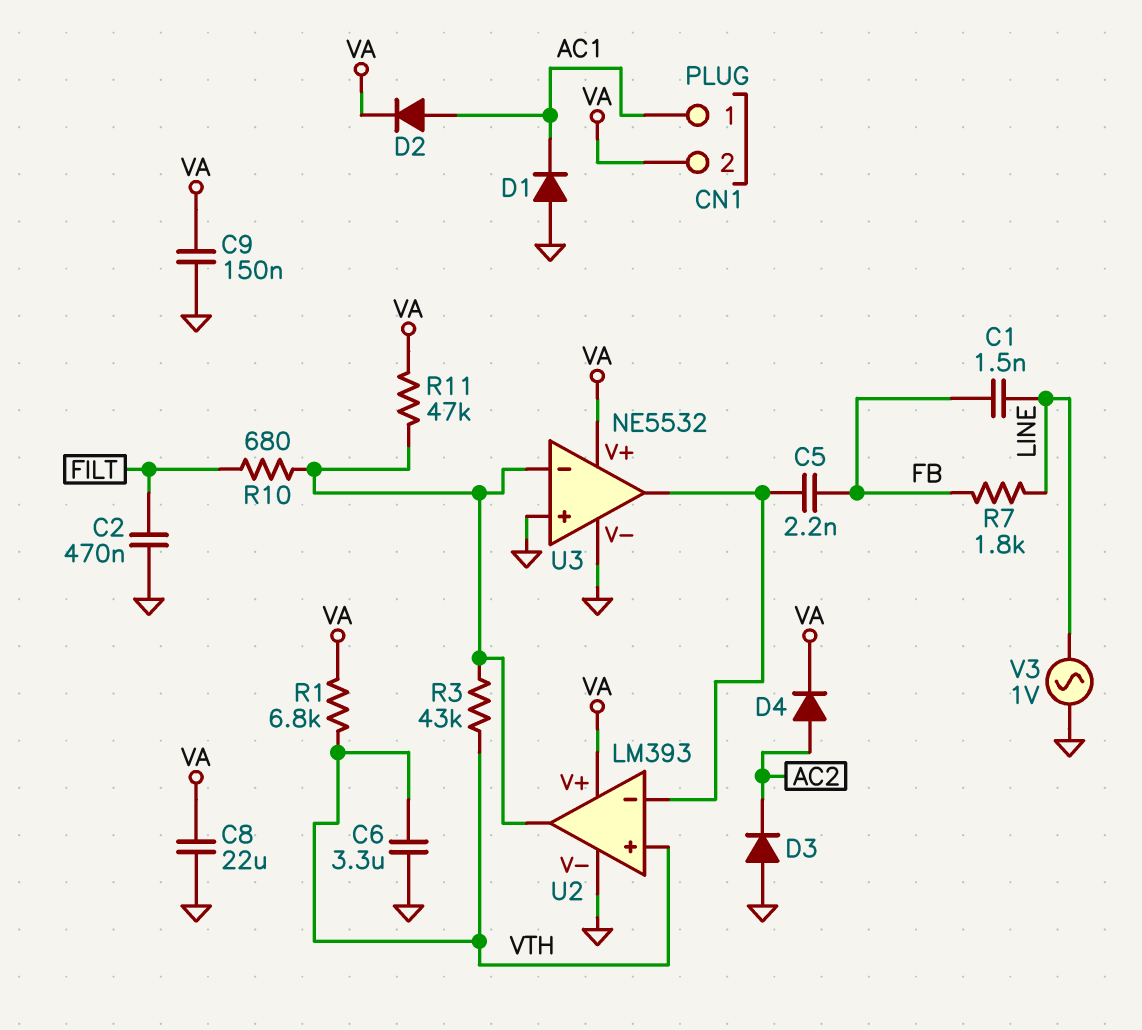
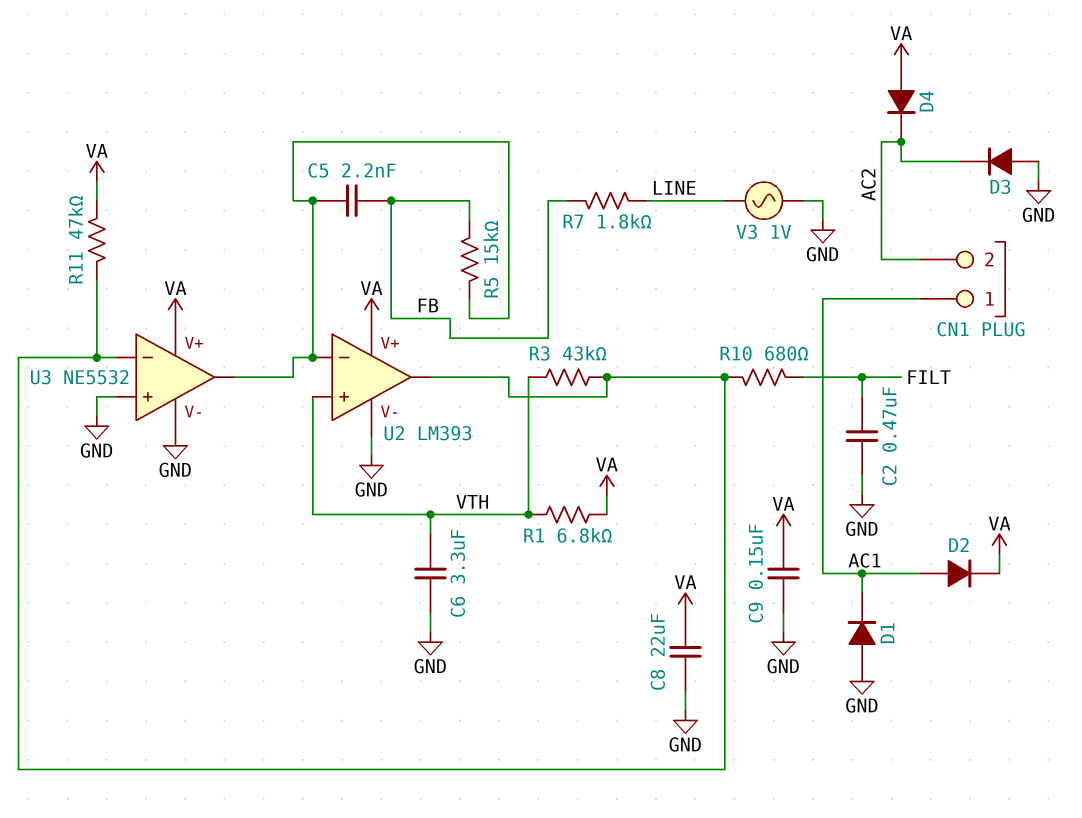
C1: 1.5nF (FB, LINE) -> none
CN1 pin 2: VA -> AC2
D4: diode (A AC2, K VA) -> diode (A VA, K AC2)
R5: none -> 15k (FB, U2/in-)

